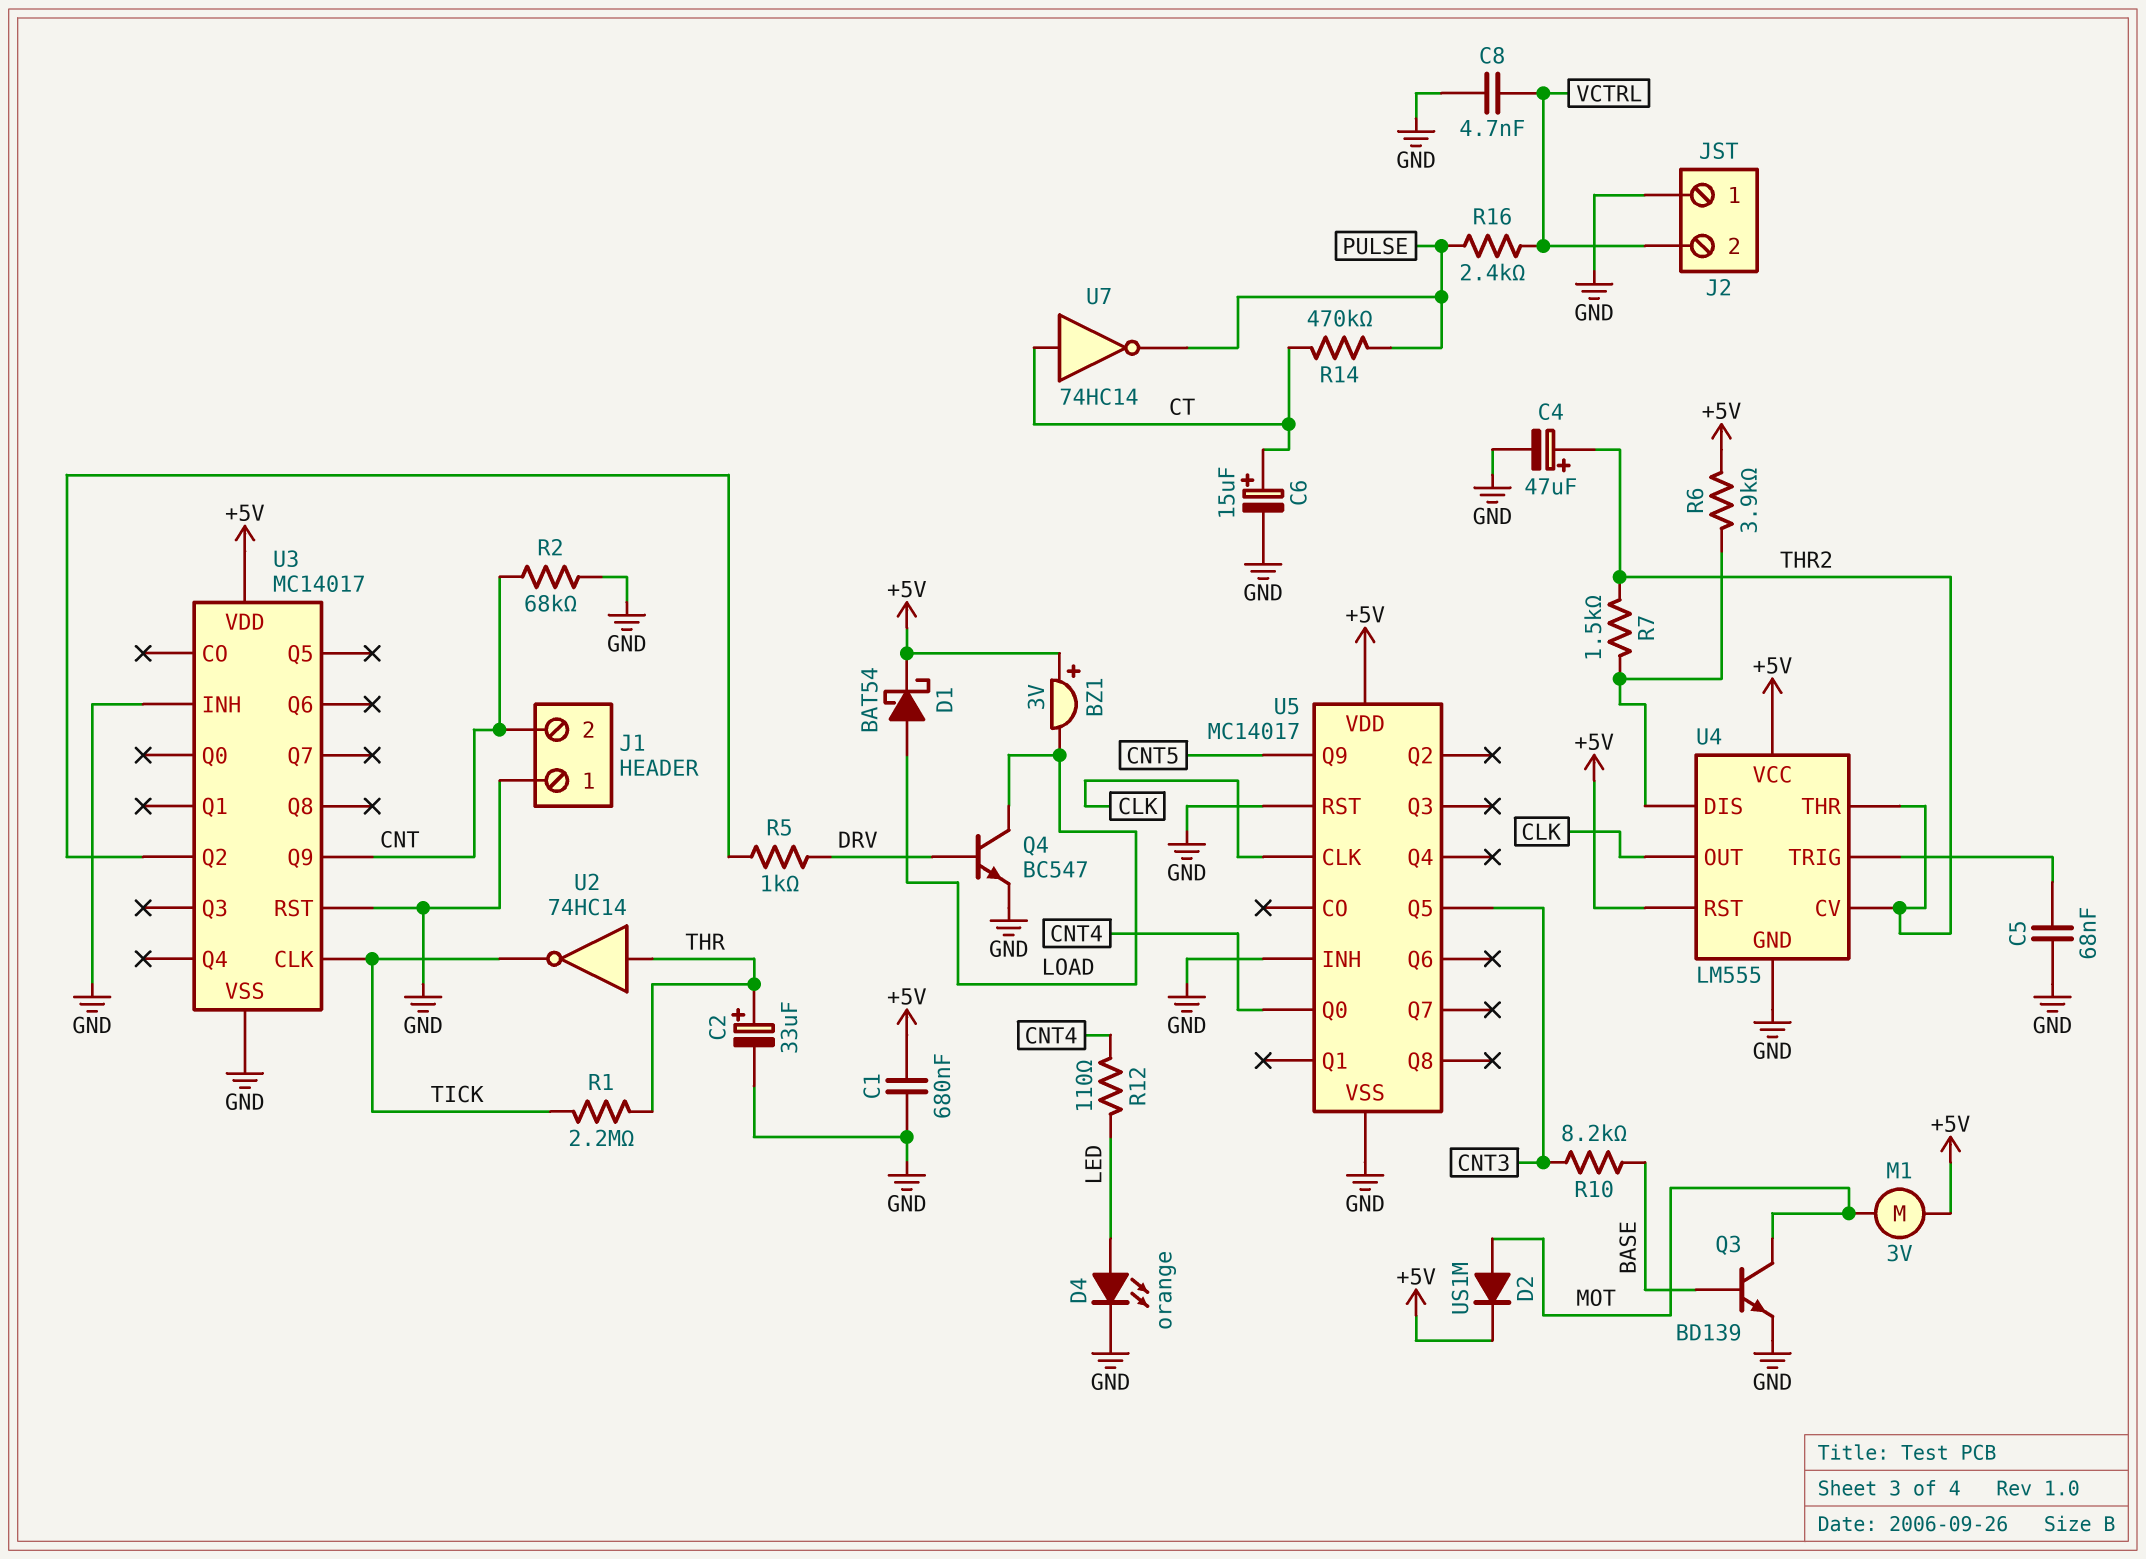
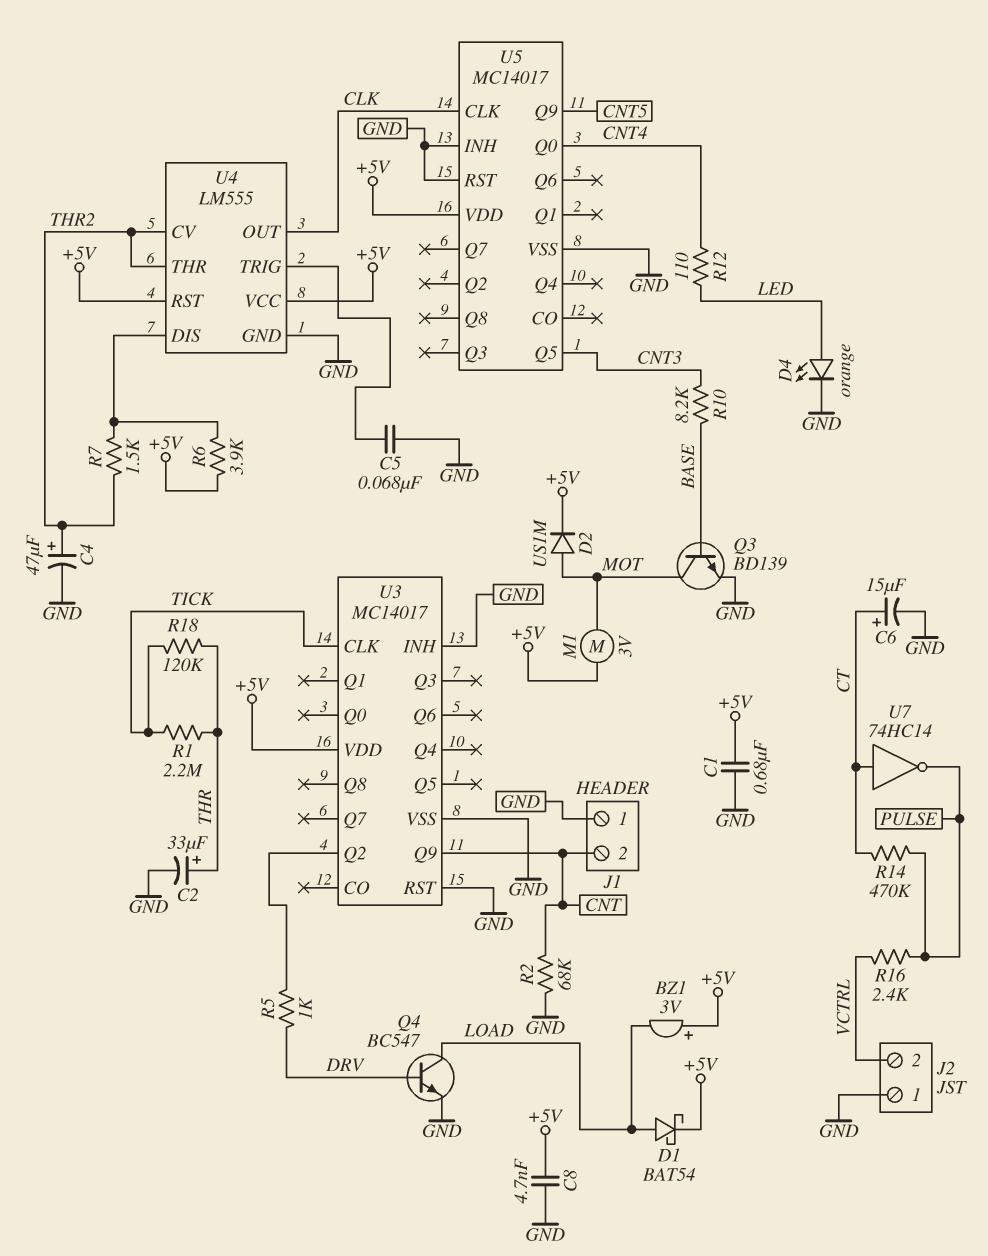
C8: 4.7nF (GND, VCTRL) -> 4.7nF (+5V, GND)
R18: none -> 120k (THR, TICK)
U2: NOT 74HC14 (in THR, out TICK) -> none

